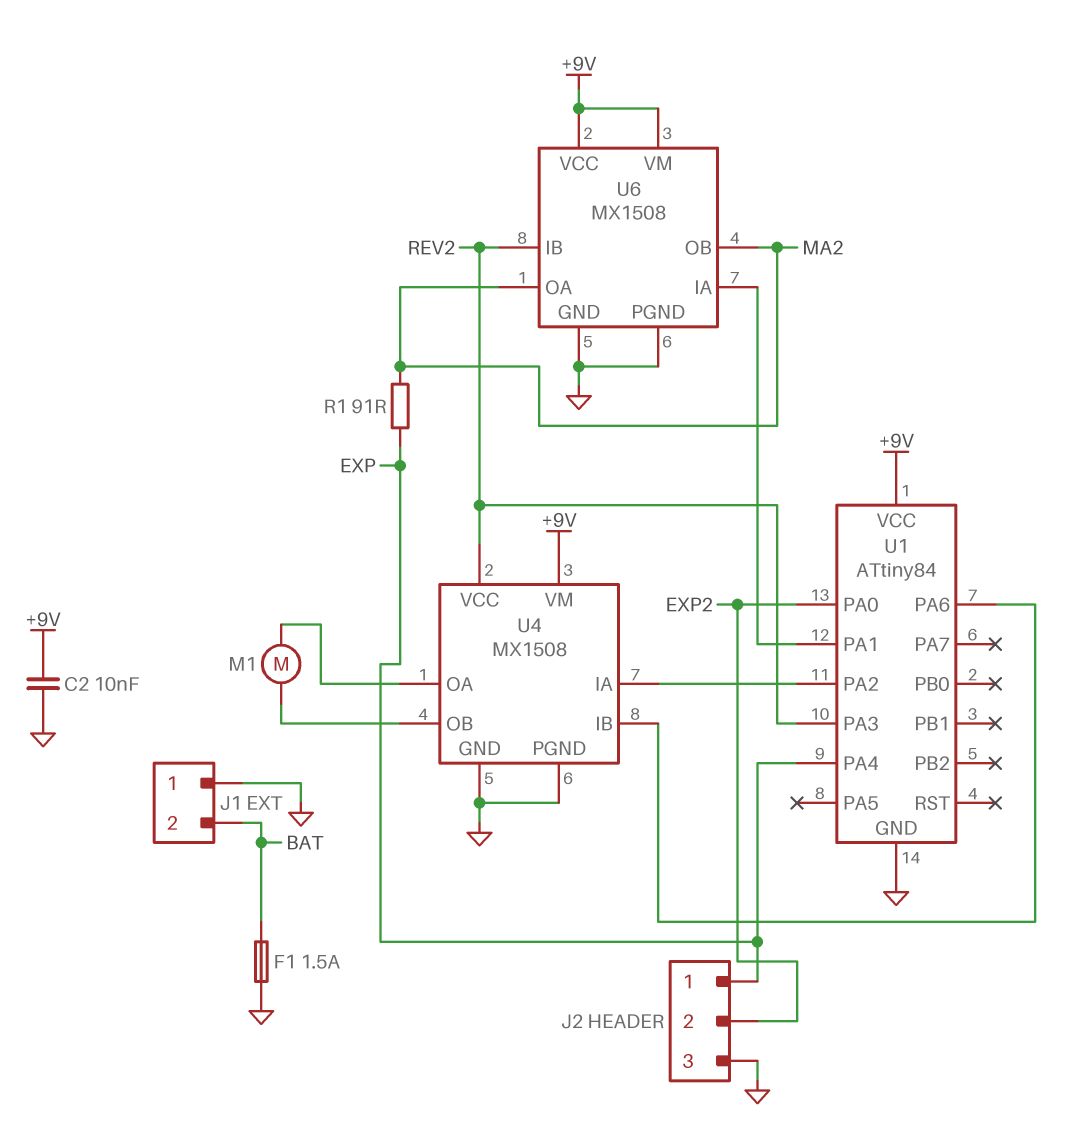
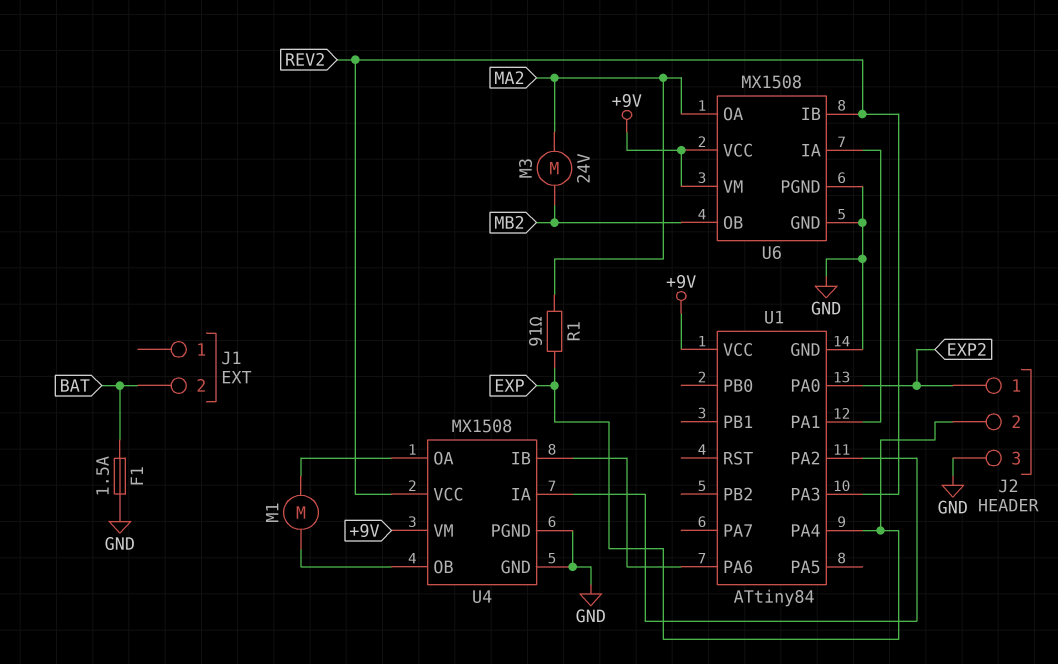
C2: 10nF (+9V, GND) -> none
J1 pin 1: GND -> none
J2 pin 1: EXP -> EXP2
J2 pin 2: EXP2 -> EXP
M3: none -> motor 24V (MA2, MB2)
U6 pin OB: MA2 -> MB2

